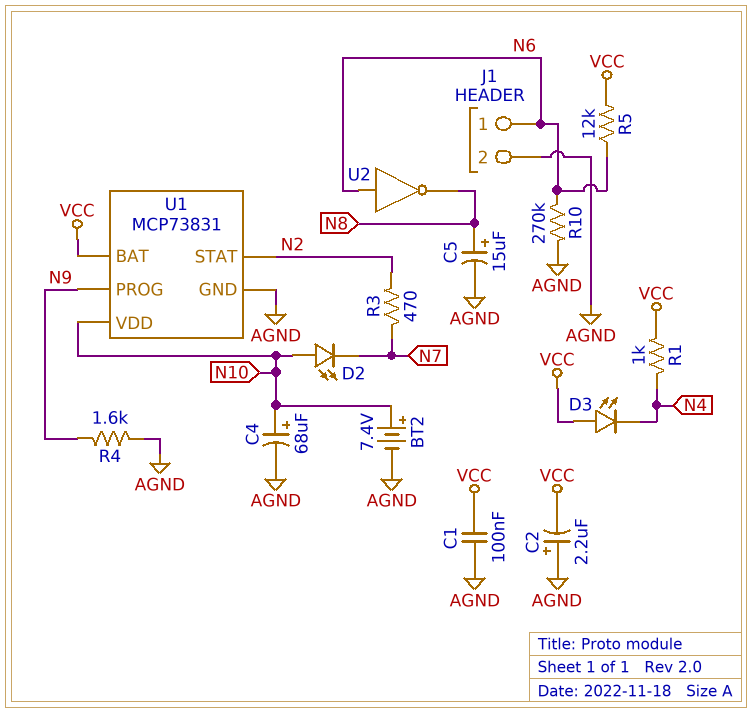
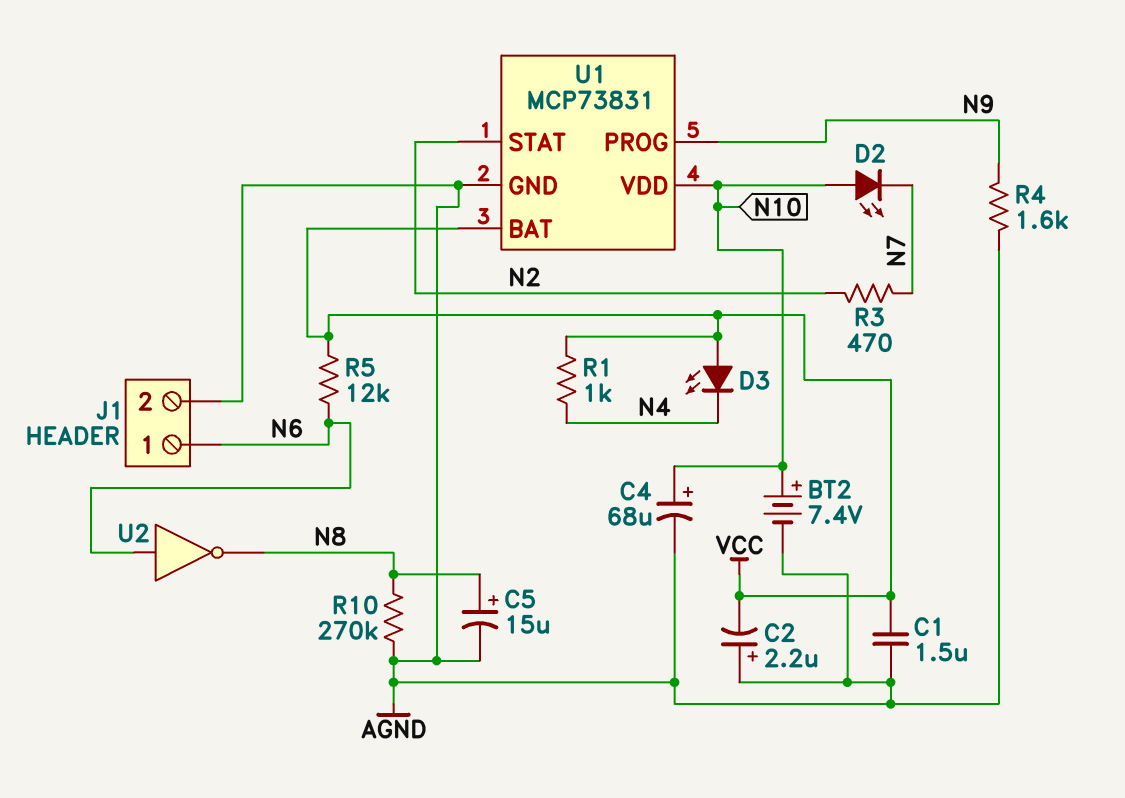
C1: 100nF (AGND, VCC) -> 1.5uF (AGND, VCC)
R10: 270k (AGND, N6) -> 270k (AGND, N8)

